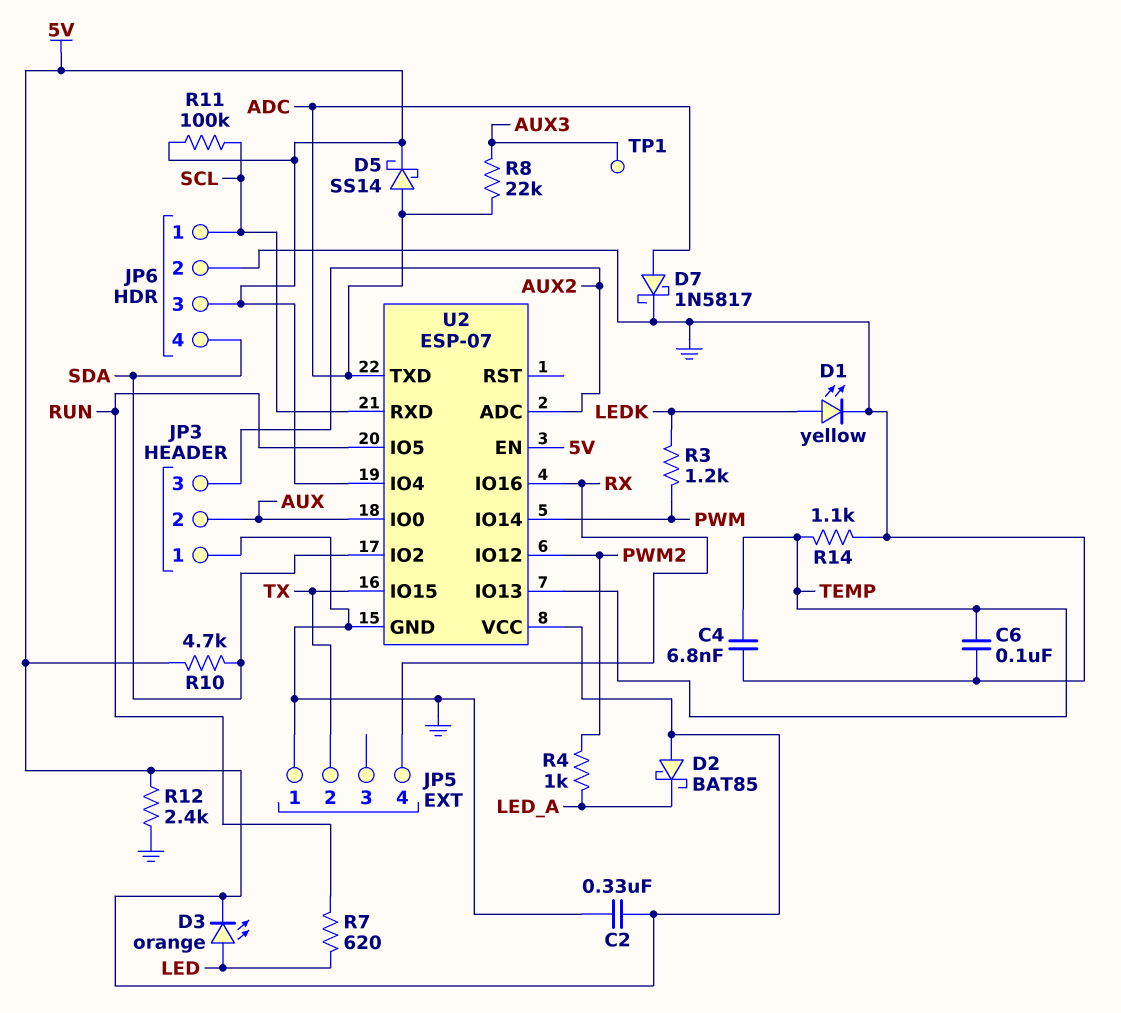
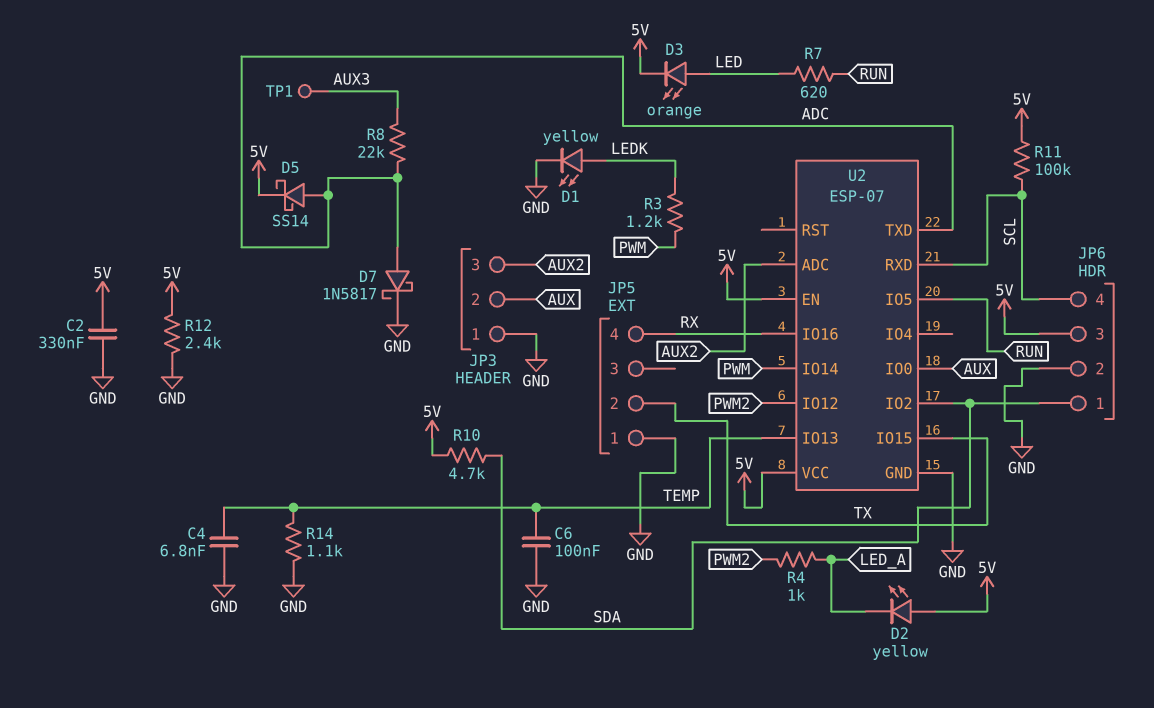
D2: schottky BAT85 (A 5V, K LED_A) -> LED yellow (A 5V, K LED_A)
JP6 pin 1: SCL -> SDA
JP6 pin 4: SDA -> SCL
U2 pin IO4: 5V -> none

